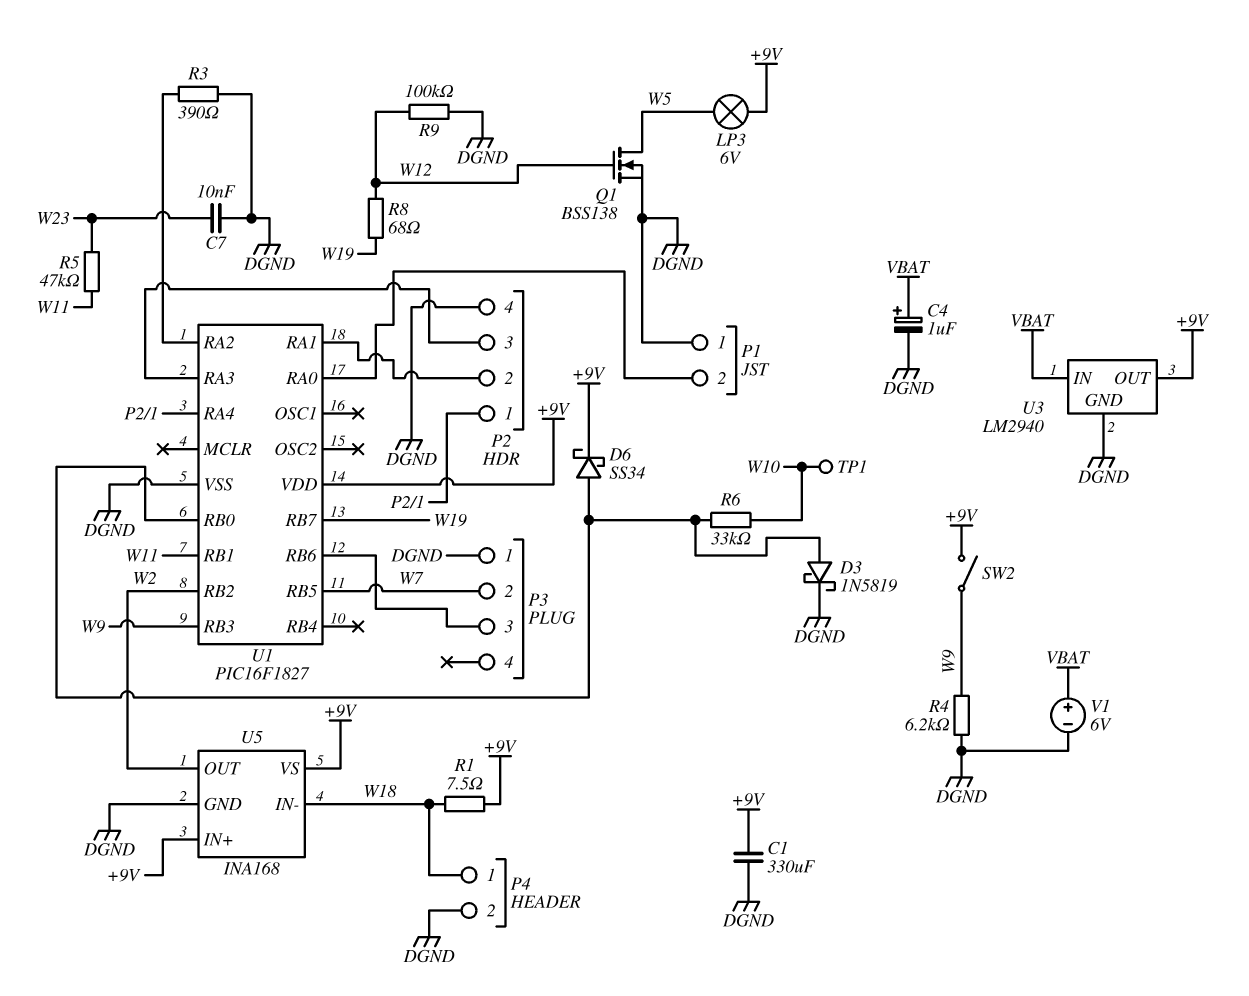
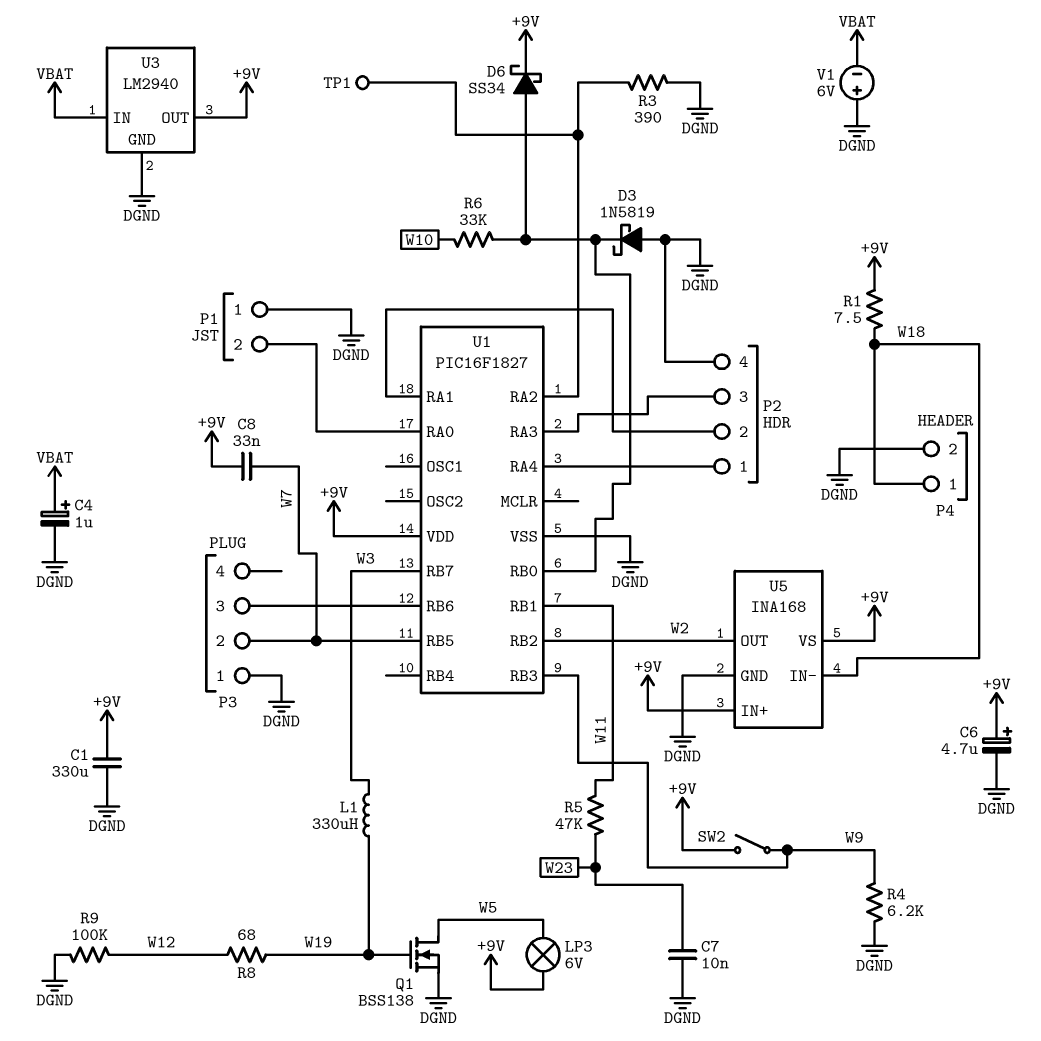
C6: none -> 4.7uF (plus +9V, minus DGND)
C8: none -> 33nF (+9V, W7)
D3: schottky 1N5819 (A U1/RB0, K DGND) -> schottky 1N5819 (A DGND, K U1/RB0)
L1: none -> 330uH (W3, W19)
Q1: NMOS BSS138 (G W12, D W5, S DGND) -> NMOS BSS138 (G W19, D W5, S DGND)
TP1: test point (W10) -> test point (U1/RA2)
U1 pin RB7: W19 -> W3
V1: 6V (plus VBAT, minus DGND) -> 6V (plus DGND, minus VBAT)

